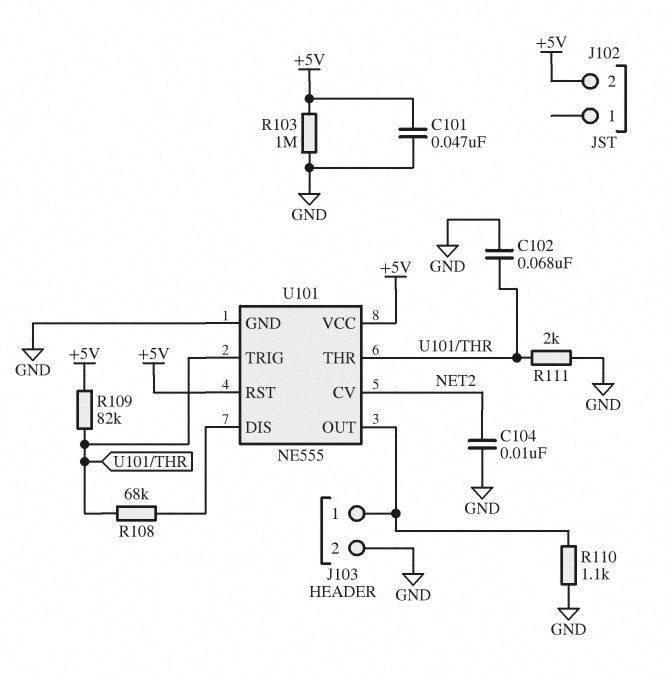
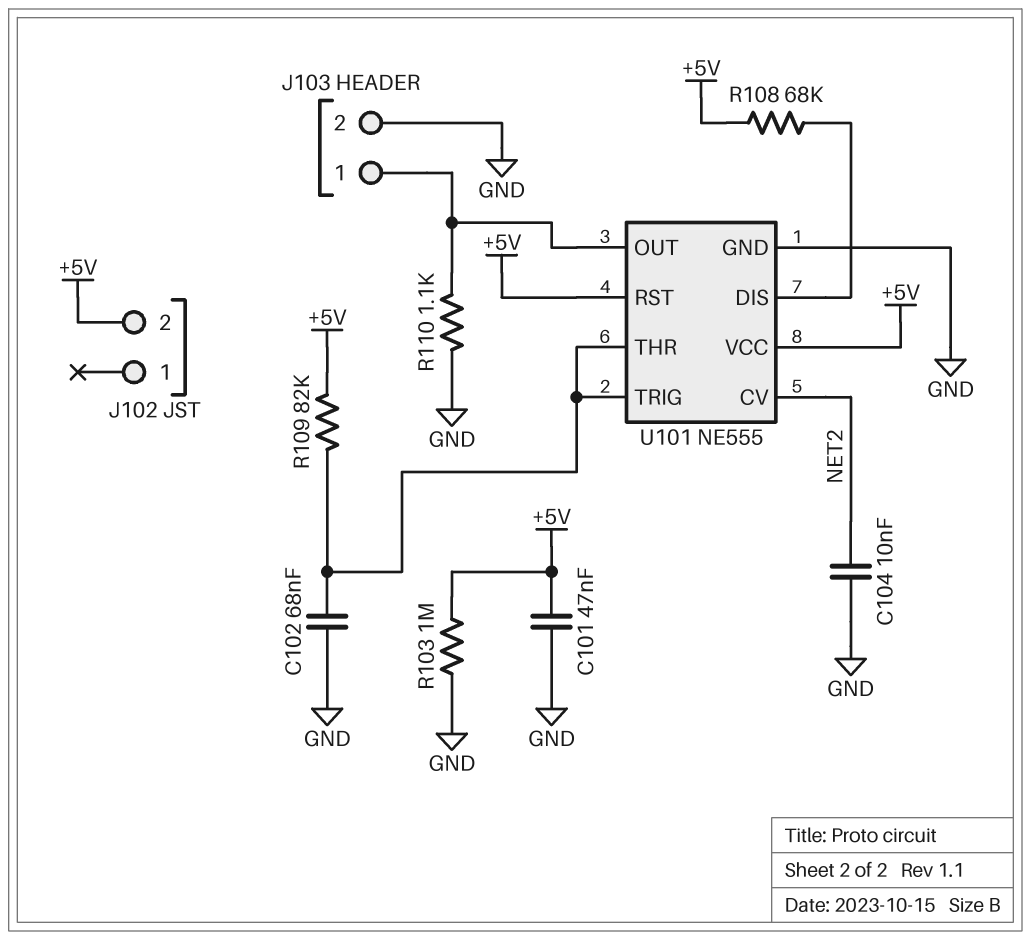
R108: 68k (U101/DIS, U101/THR) -> 68k (+5V, U101/DIS)
R111: 2k (GND, U101/THR) -> none

